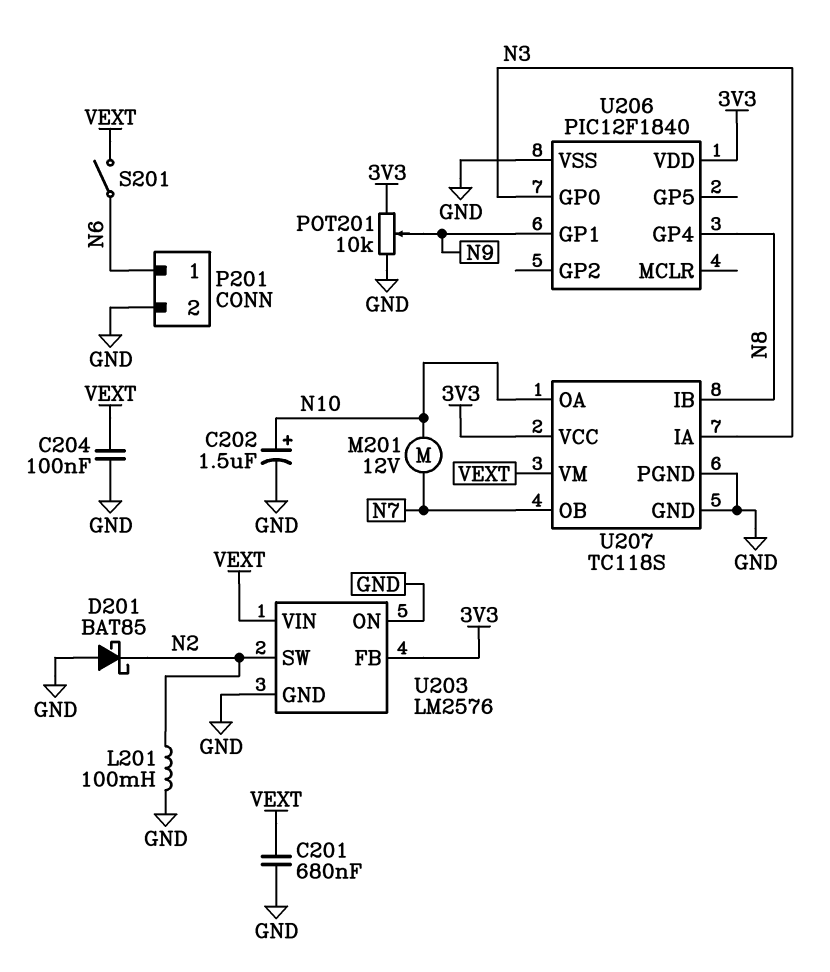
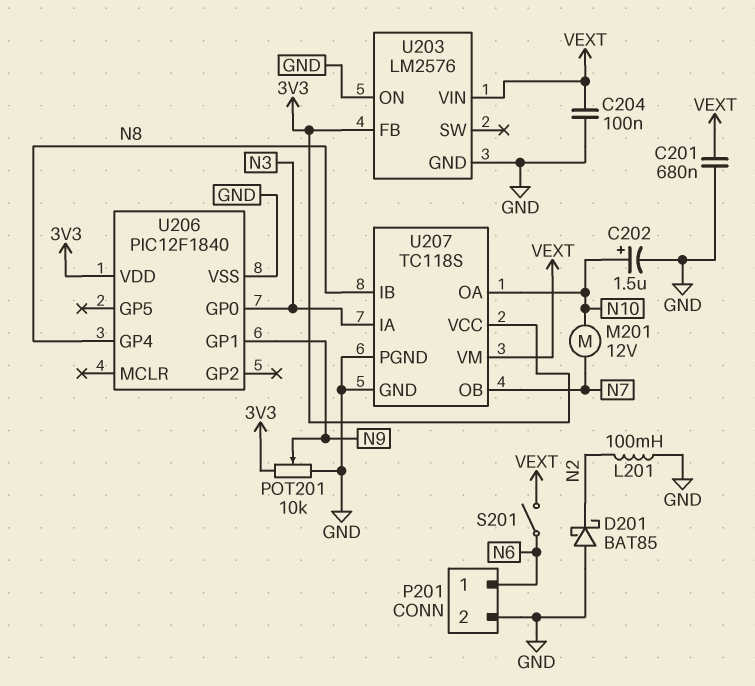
U203 pin SW: N2 -> none

